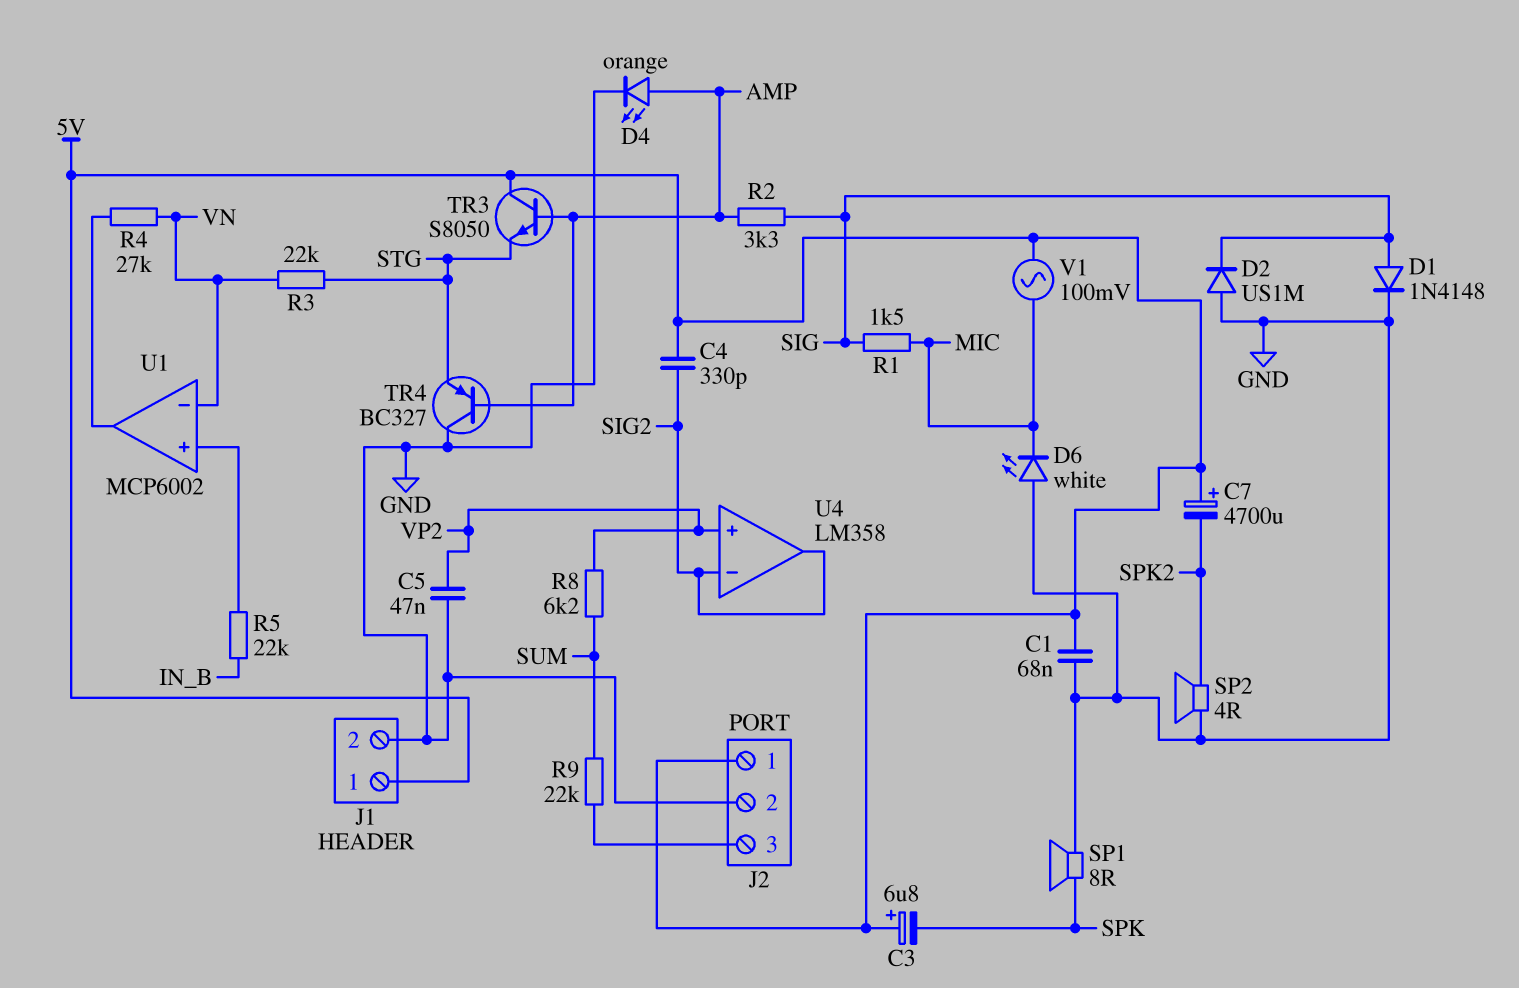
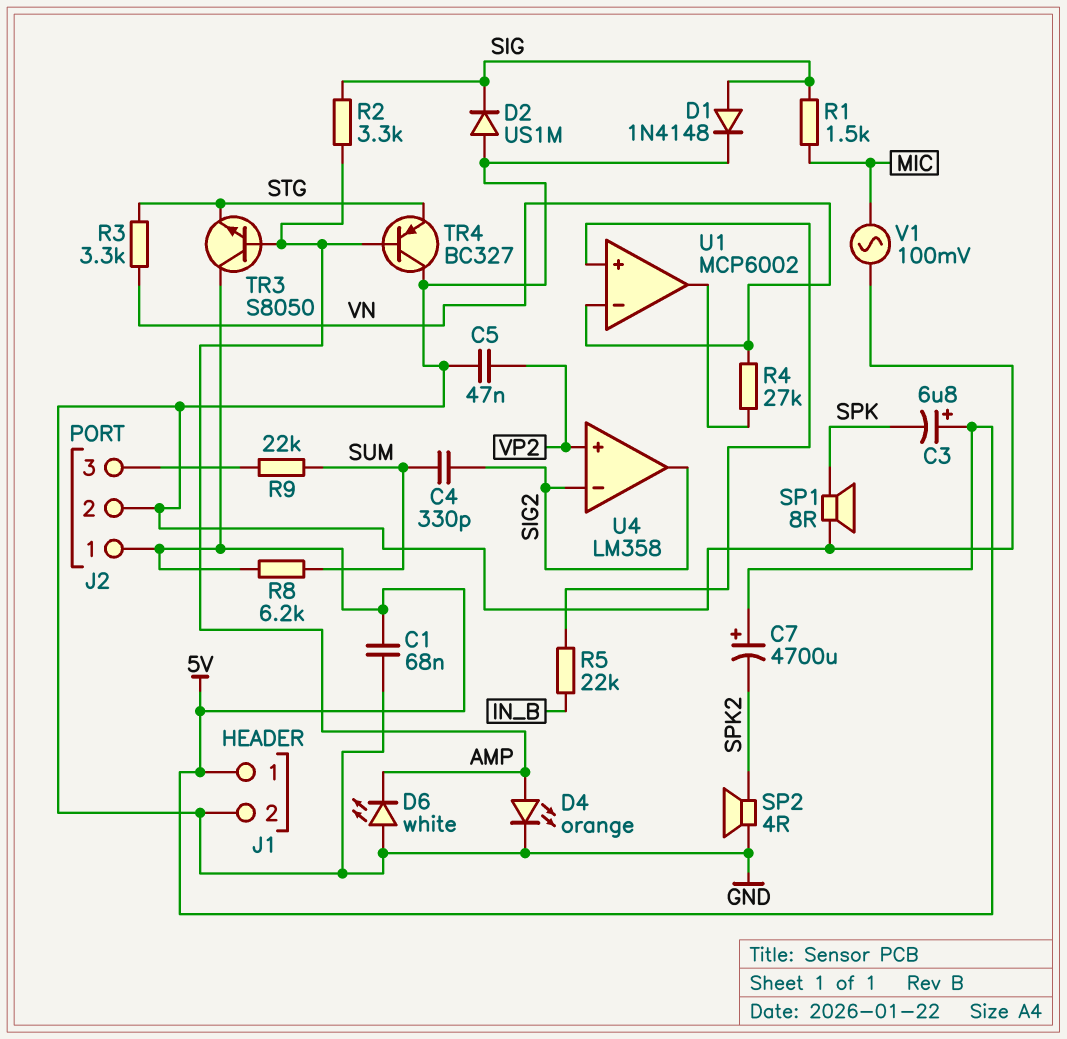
C4: 330pF (5V, SIG2) -> 330pF (SIG2, SUM)
D6: LED white (A GND, K MIC) -> LED white (A GND, K AMP)
R3: 22k (STG, VN) -> 3.3k (STG, VN)
R8: 6.2k (SUM, VP2) -> 6.2k (5V, SUM)
V1: AC 100mV (5V, MIC) -> AC 100mV (GND, MIC)

